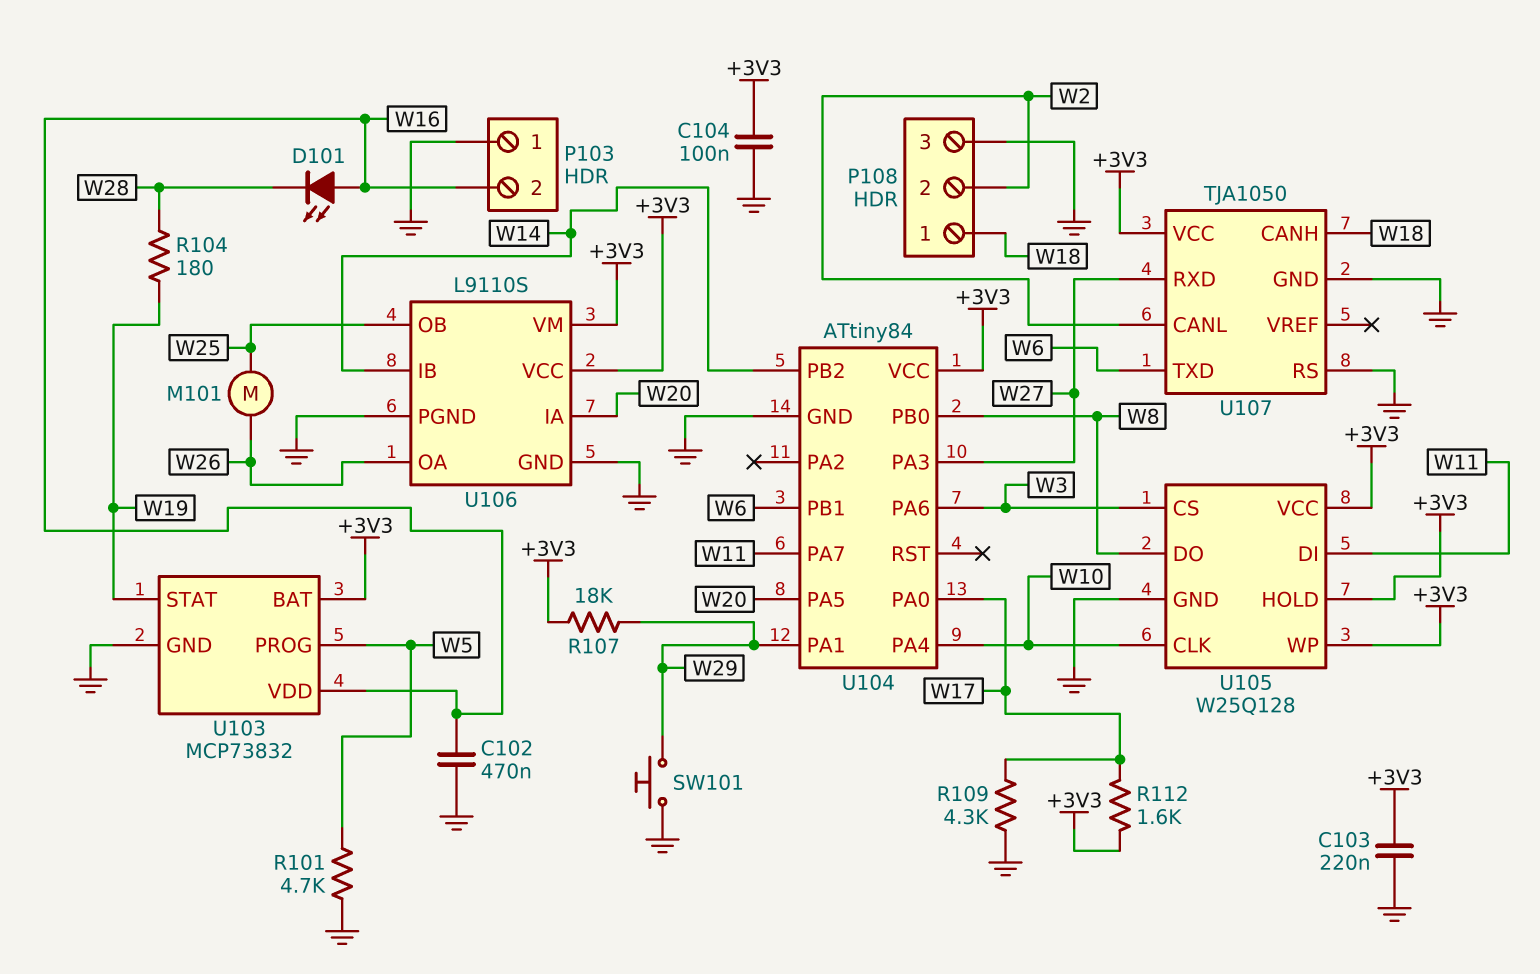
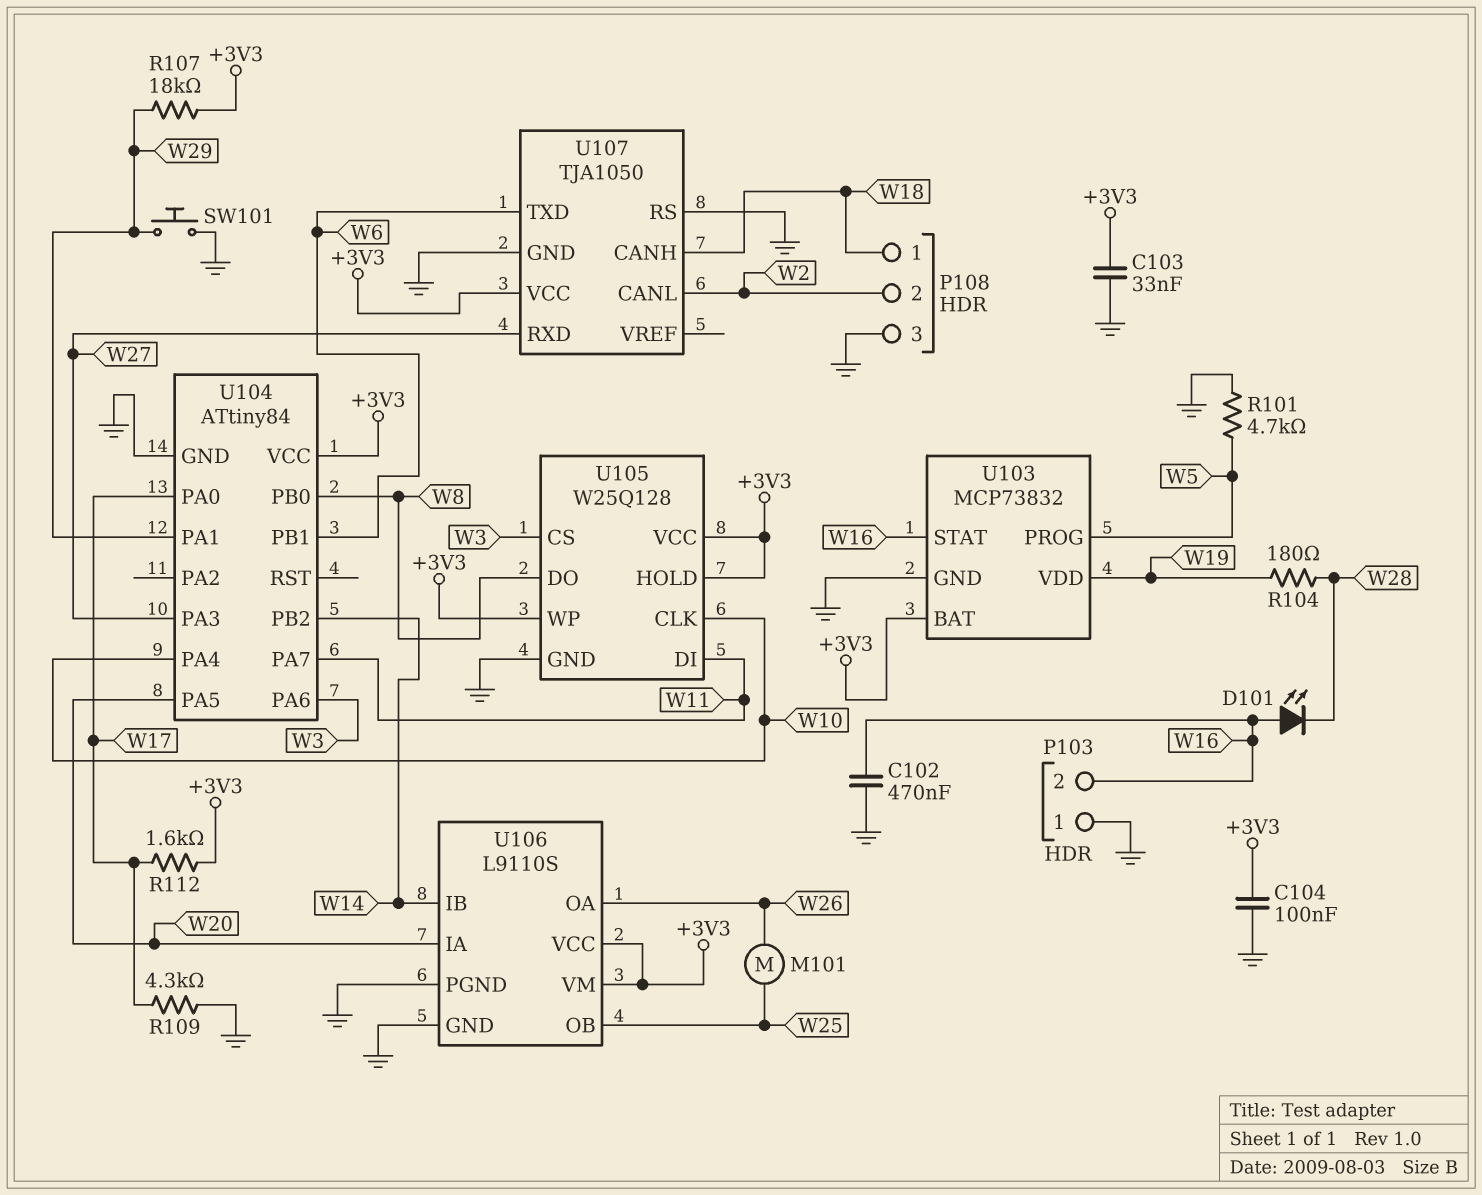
C103: 220nF (+3V3, GND) -> 33nF (+3V3, GND)
U103 pin STAT: W19 -> W16
U103 pin VDD: W16 -> W19

